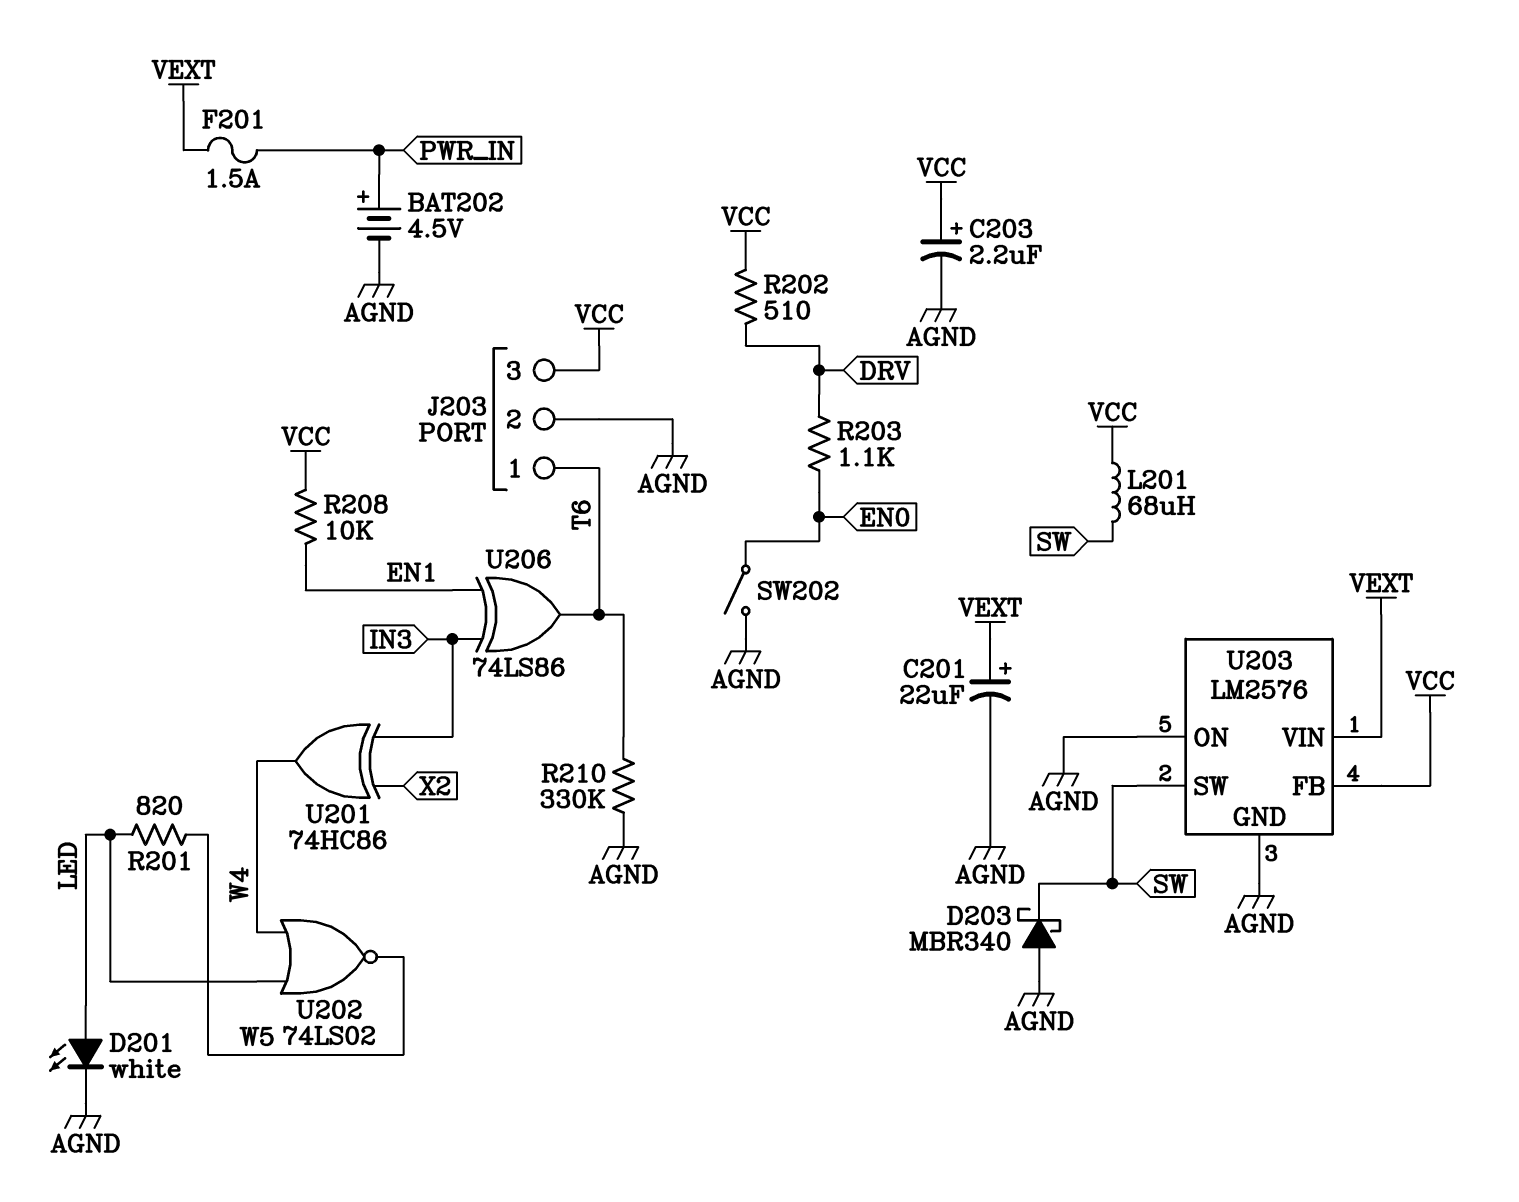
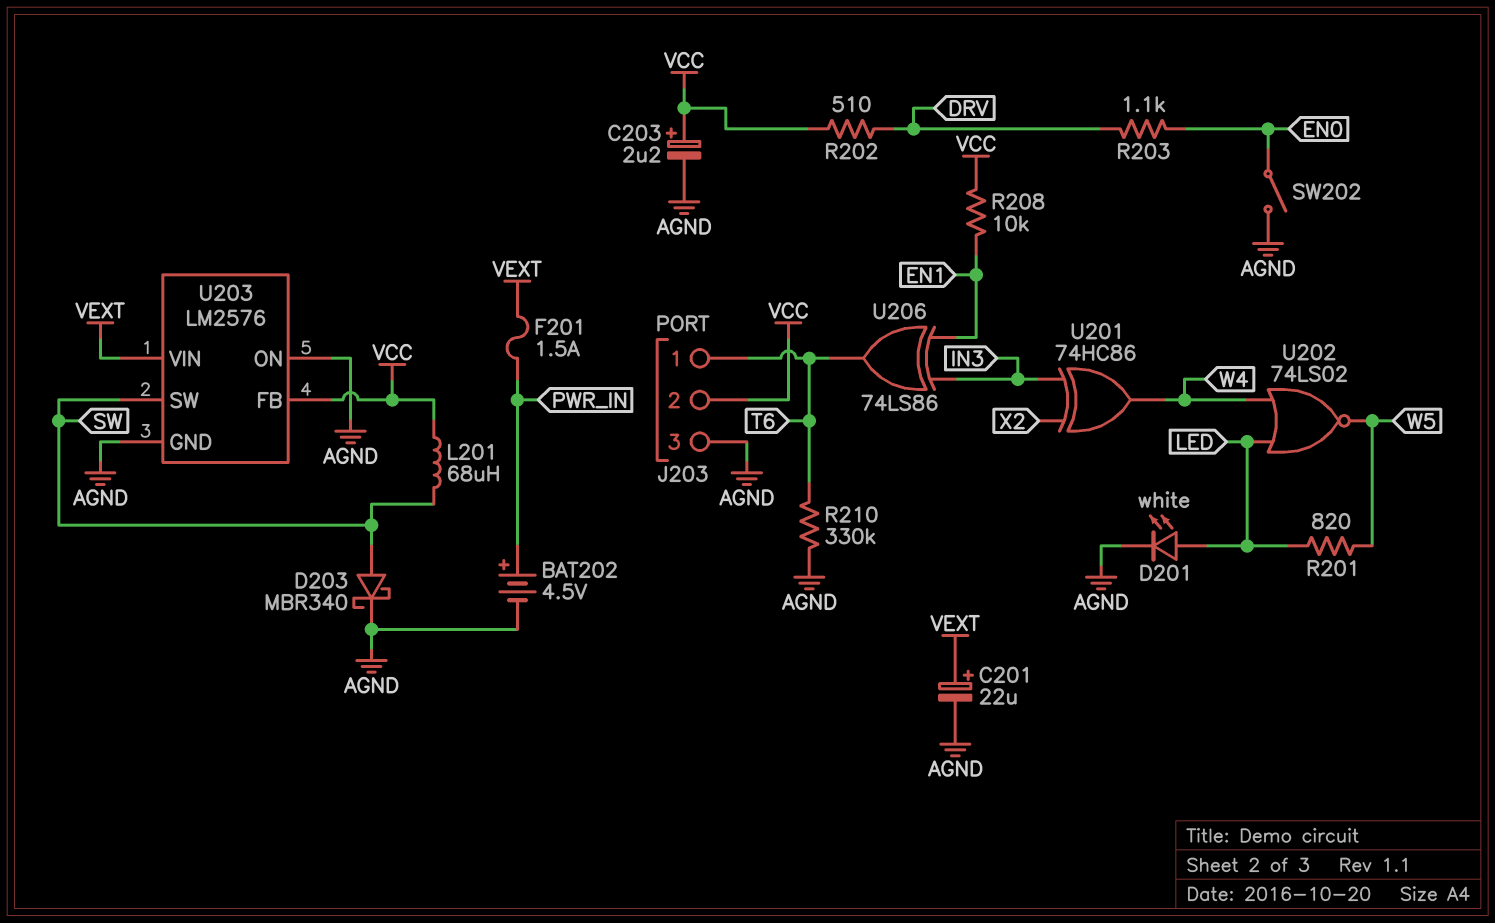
D203: schottky MBR340 (A AGND, K SW) -> schottky MBR340 (A SW, K AGND)
J203 pin 2: AGND -> VCC
J203 pin 3: VCC -> AGND

